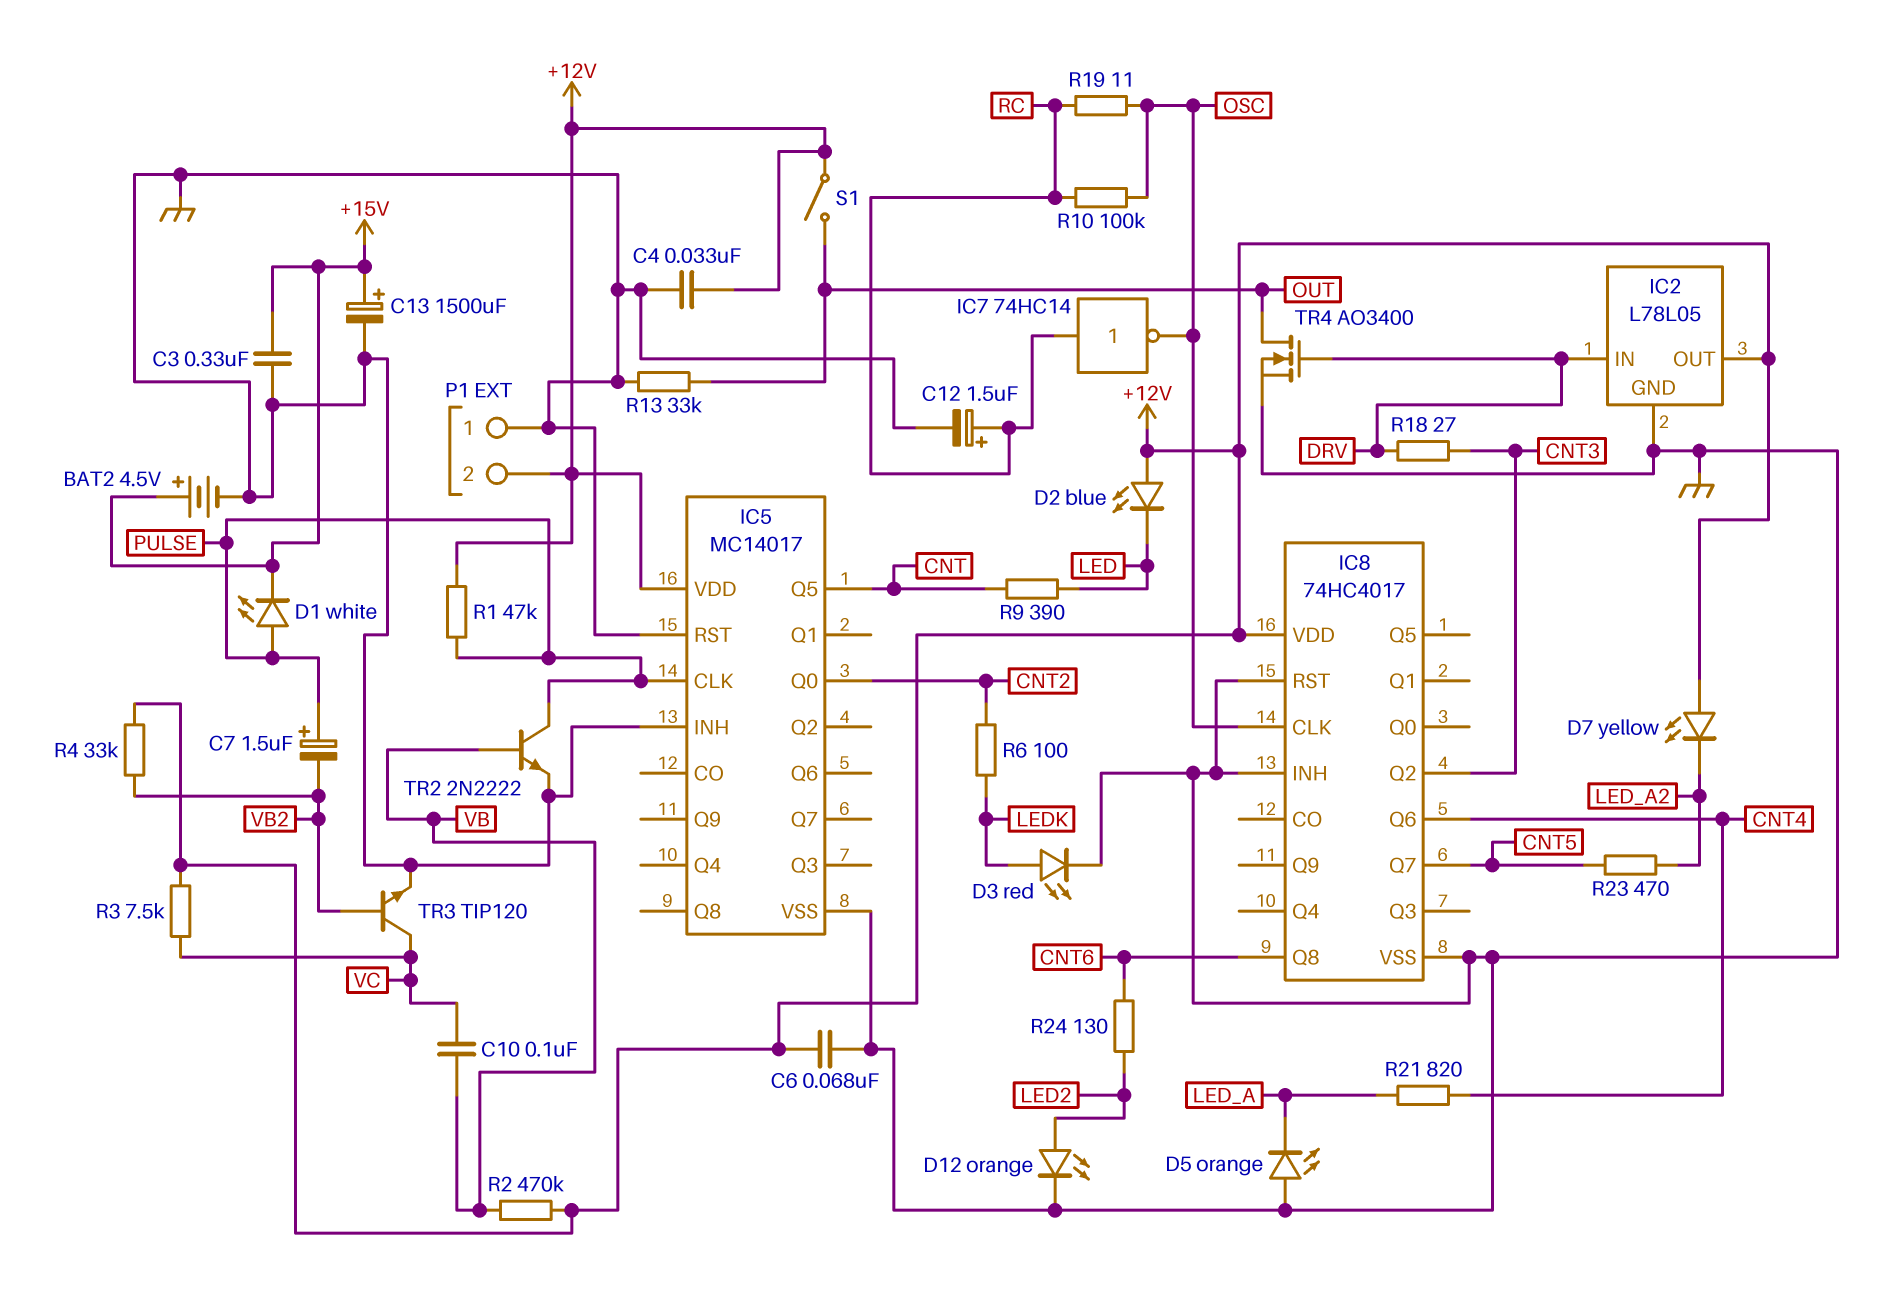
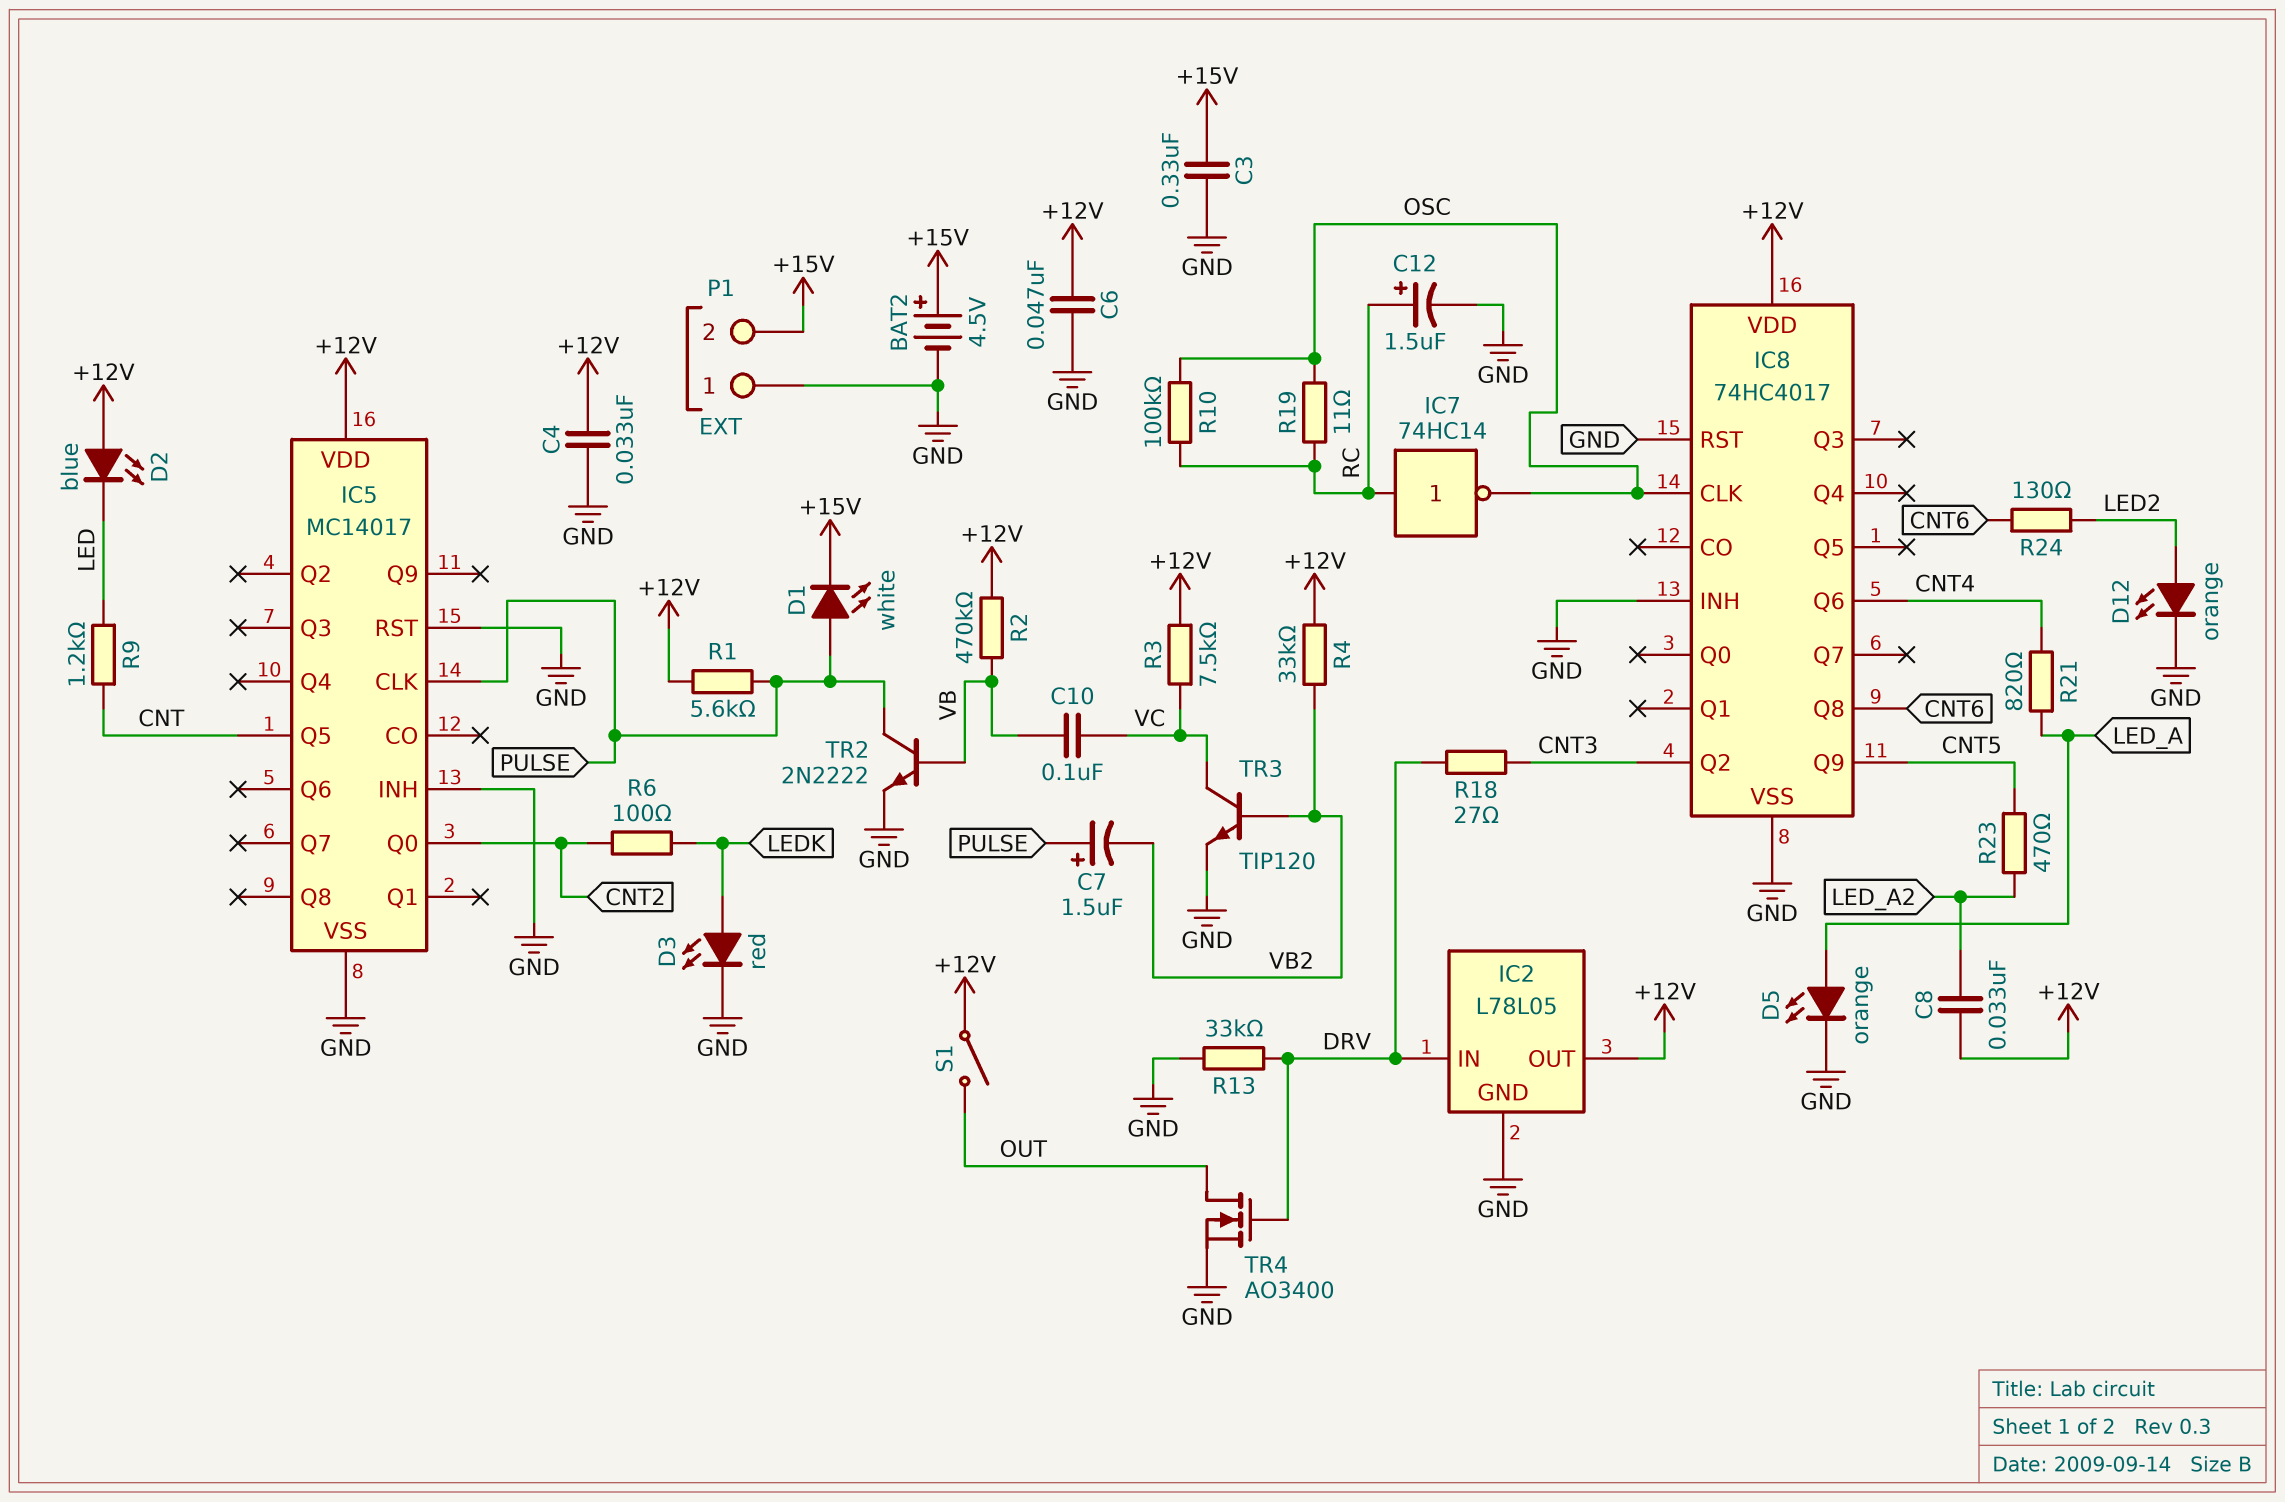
C6: 68nF (+12V, GND) -> 47nF (+12V, GND)
C8: none -> 33nF (+12V, LED_A2)
C13: 1500uF (plus +15V, minus GND) -> none
D5: LED orange (A GND, K LED_A) -> LED orange (A LED_A, K GND)
D7: LED yellow (A +12V, K LED_A2) -> none
IC8 pin Q7: CNT5 -> none
IC8 pin Q9: none -> CNT5
P1 pin 2: +12V -> +15V
R1: 47k (+12V, PULSE) -> 5.6k (+12V, PULSE)
R9: 390 (CNT, LED) -> 1.2k (CNT, LED)
R13: 33k (GND, OUT) -> 33k (DRV, GND)

